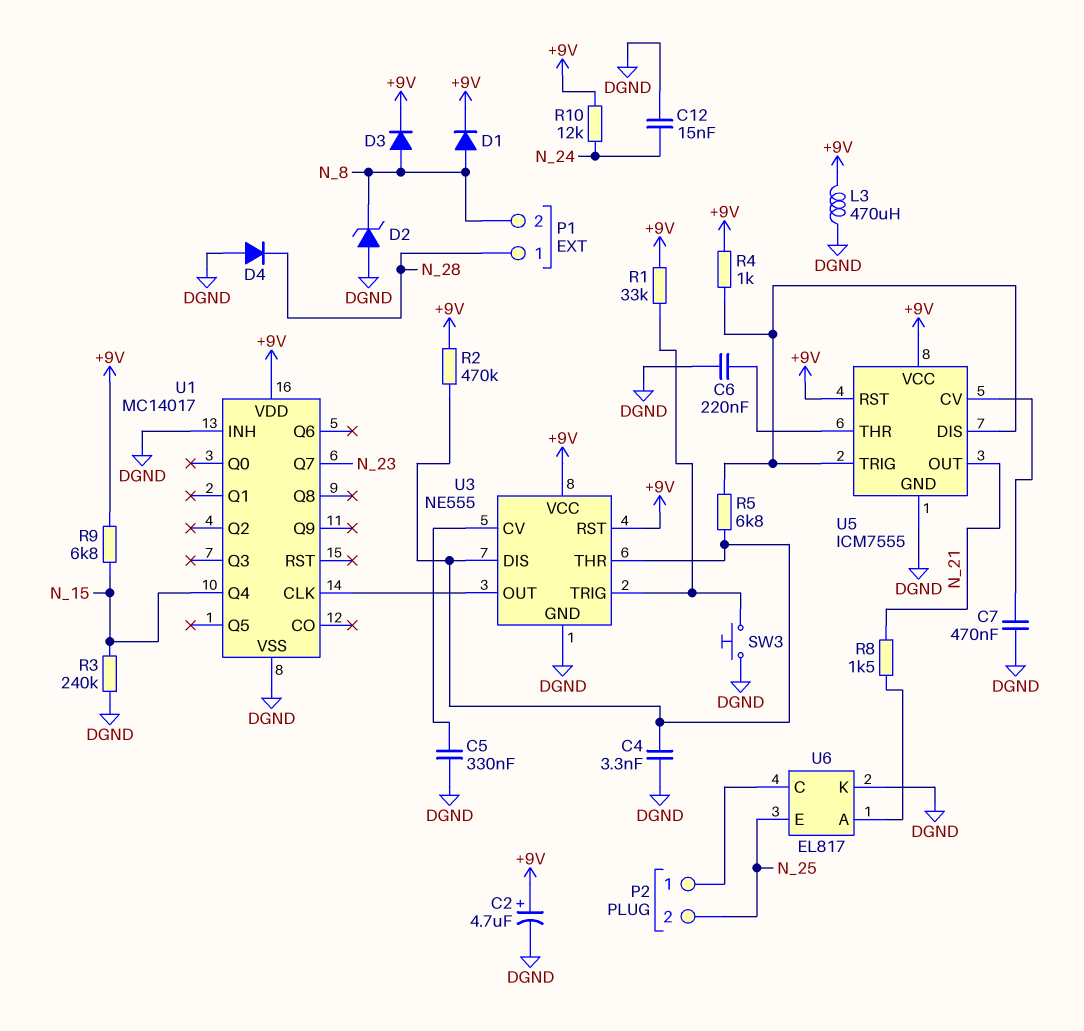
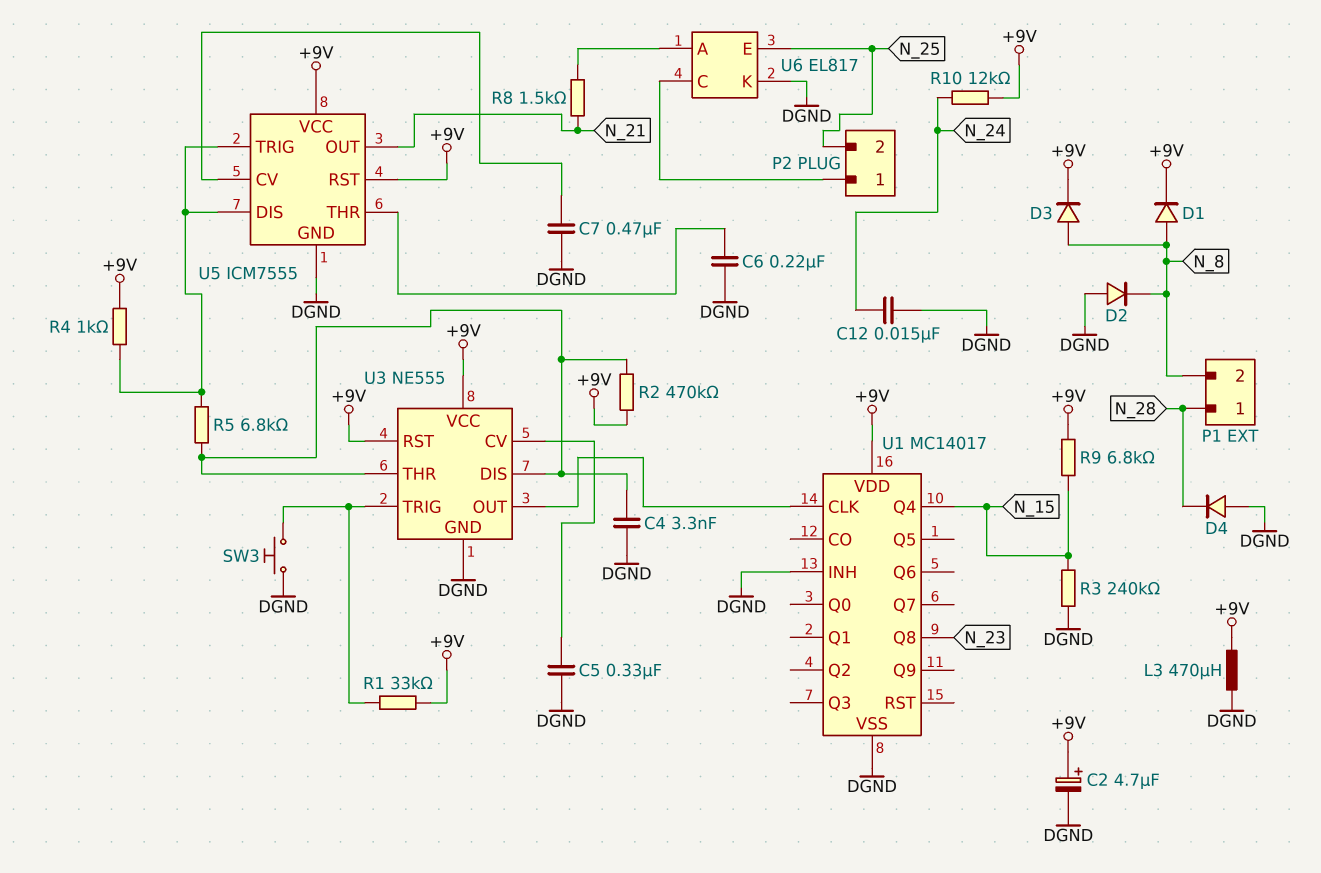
D2: zener (A DGND, K N_8) -> diode (A DGND, K N_8)
U1 pin Q7: N_23 -> none
U1 pin Q8: none -> N_23

